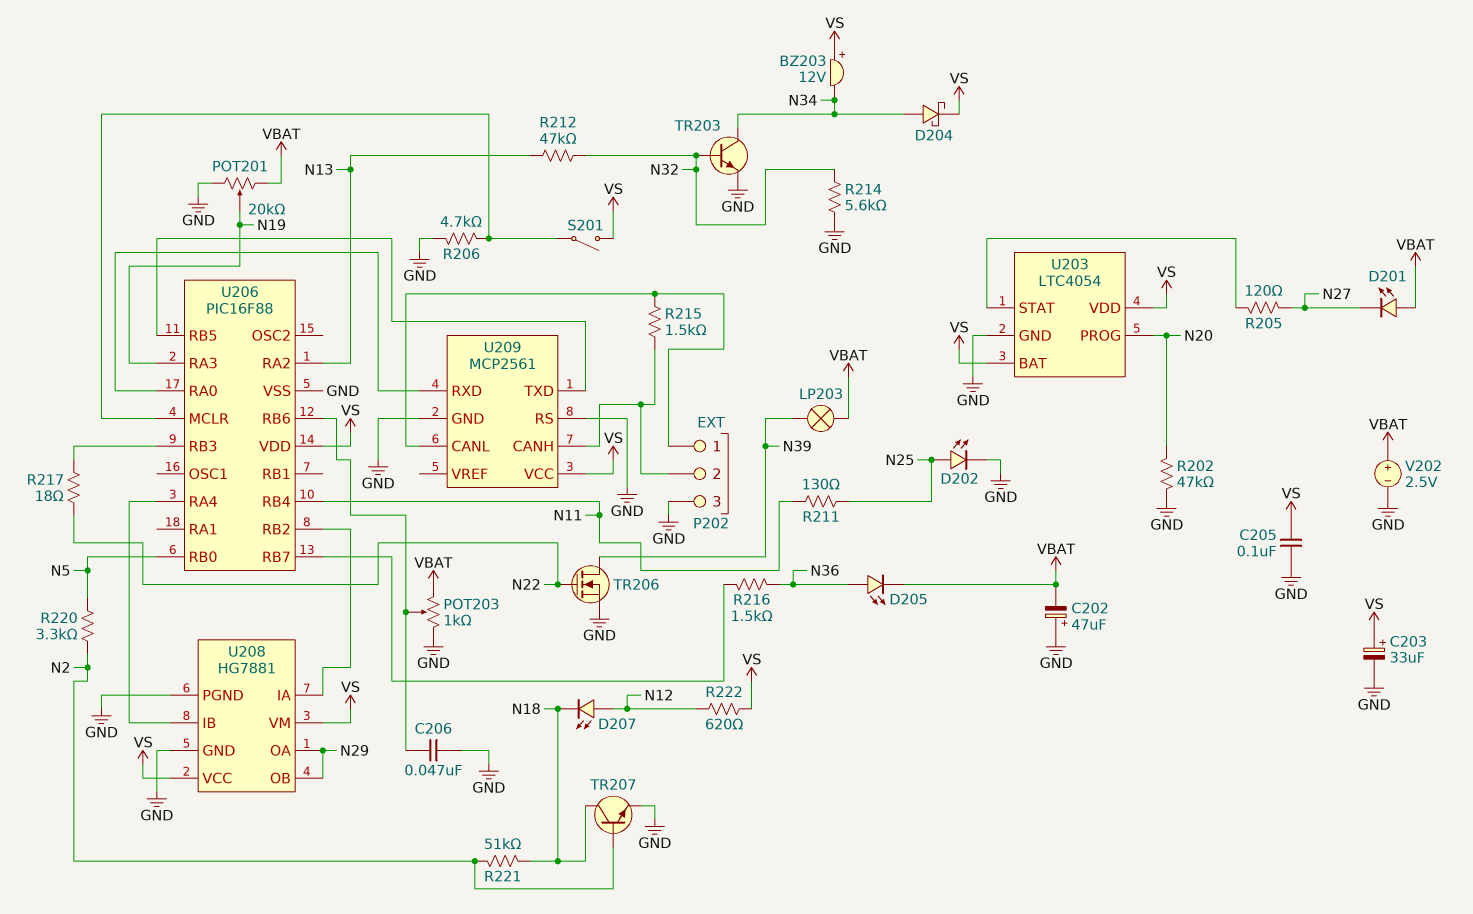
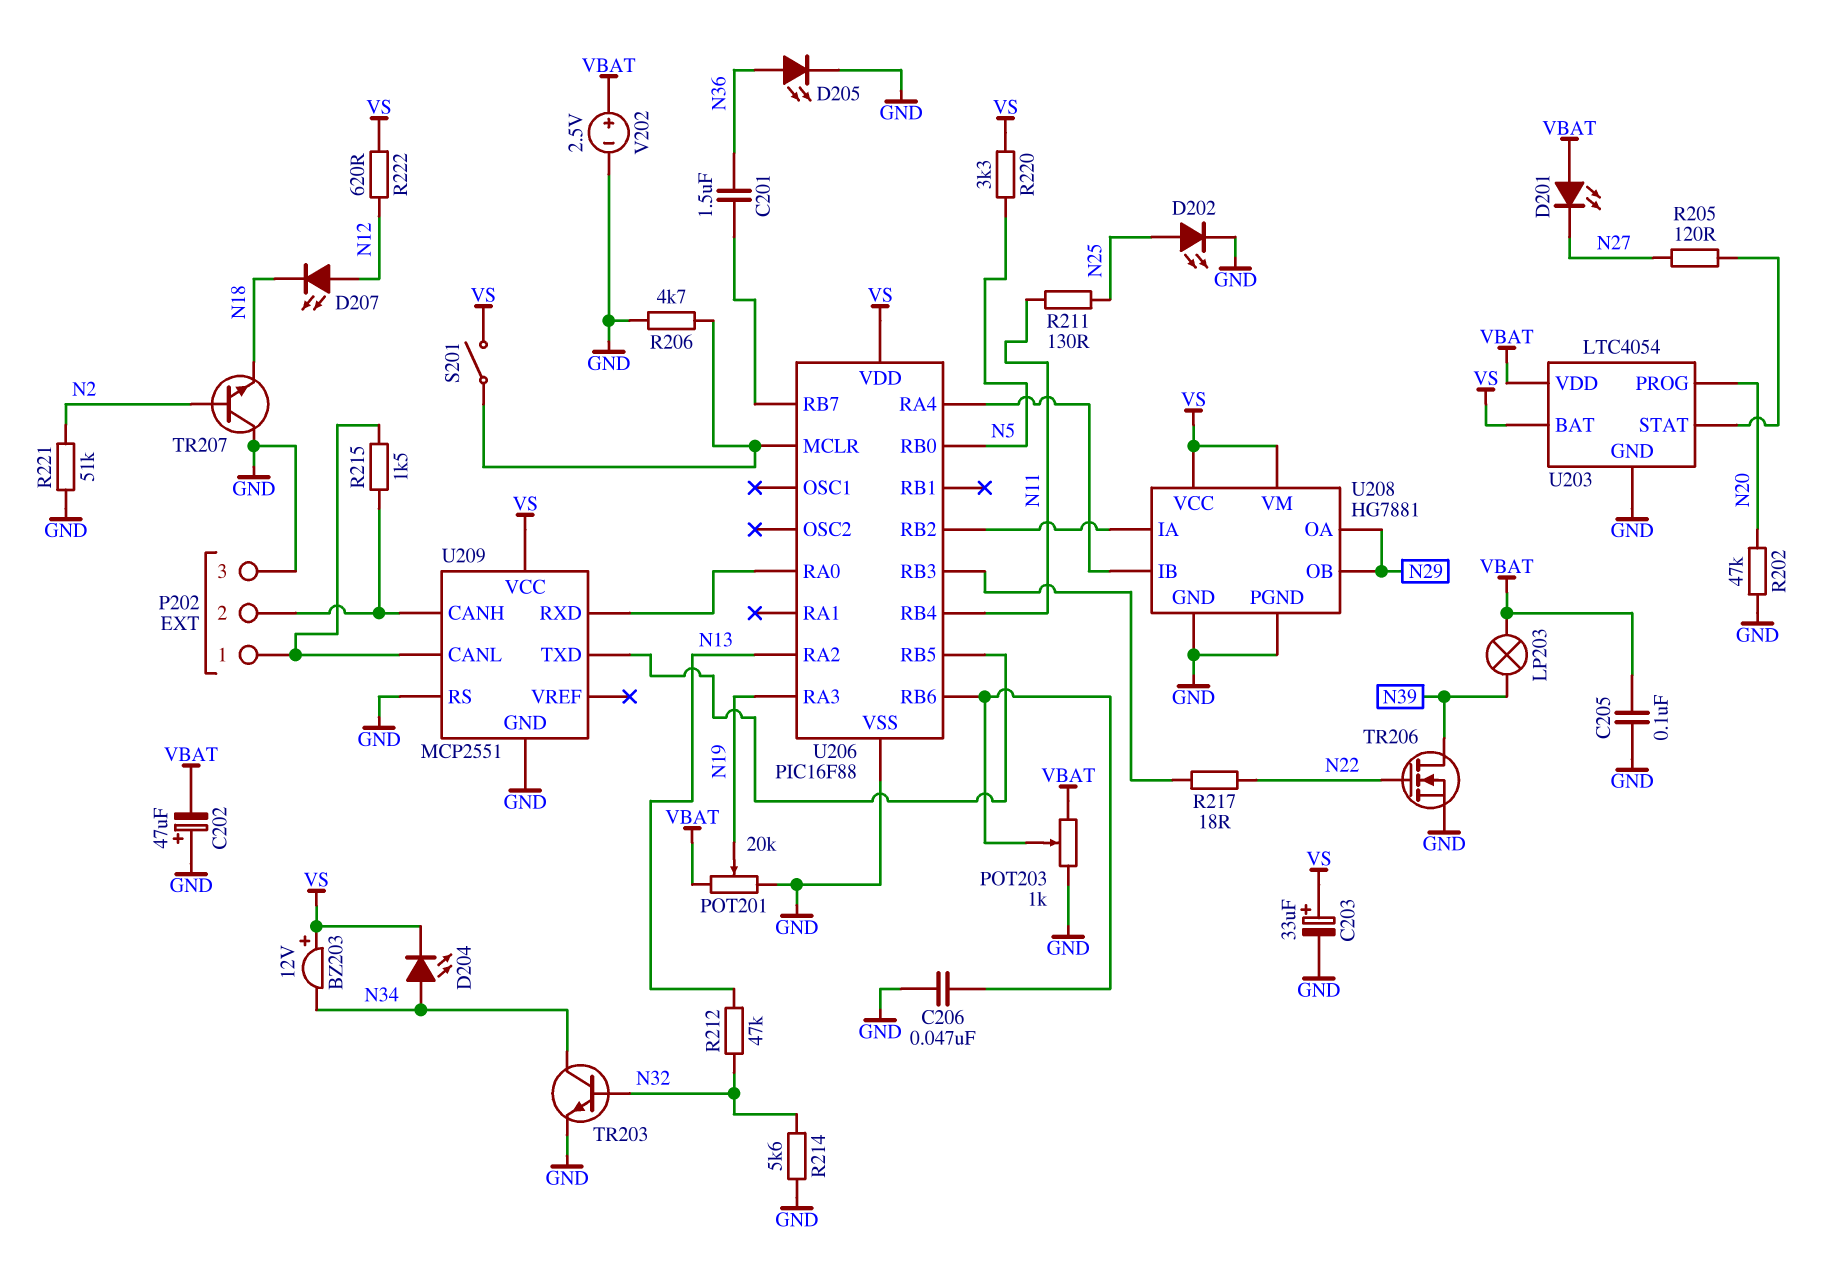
C201: none -> 1.5uF (N36, U206/RB7)
C205: 100nF (GND, VS) -> 100nF (GND, VBAT)
D204: schottky (A N34, K VS) -> LED (A N34, K VS)
D205: LED (A N36, K VBAT) -> LED (A N36, K GND)
R216: 1.5k (N36, U206/RB7) -> none
R220: 3.3k (N2, N5) -> 3.3k (N5, VS)
R221: 51k (N2, N18) -> 51k (GND, N2)
TR207: NPN (B N2, C N18, E GND) -> NPN (B N2, C GND, E N18)
U203 pin VDD: VS -> VBAT
U209: MCP2561 -> MCP2551

